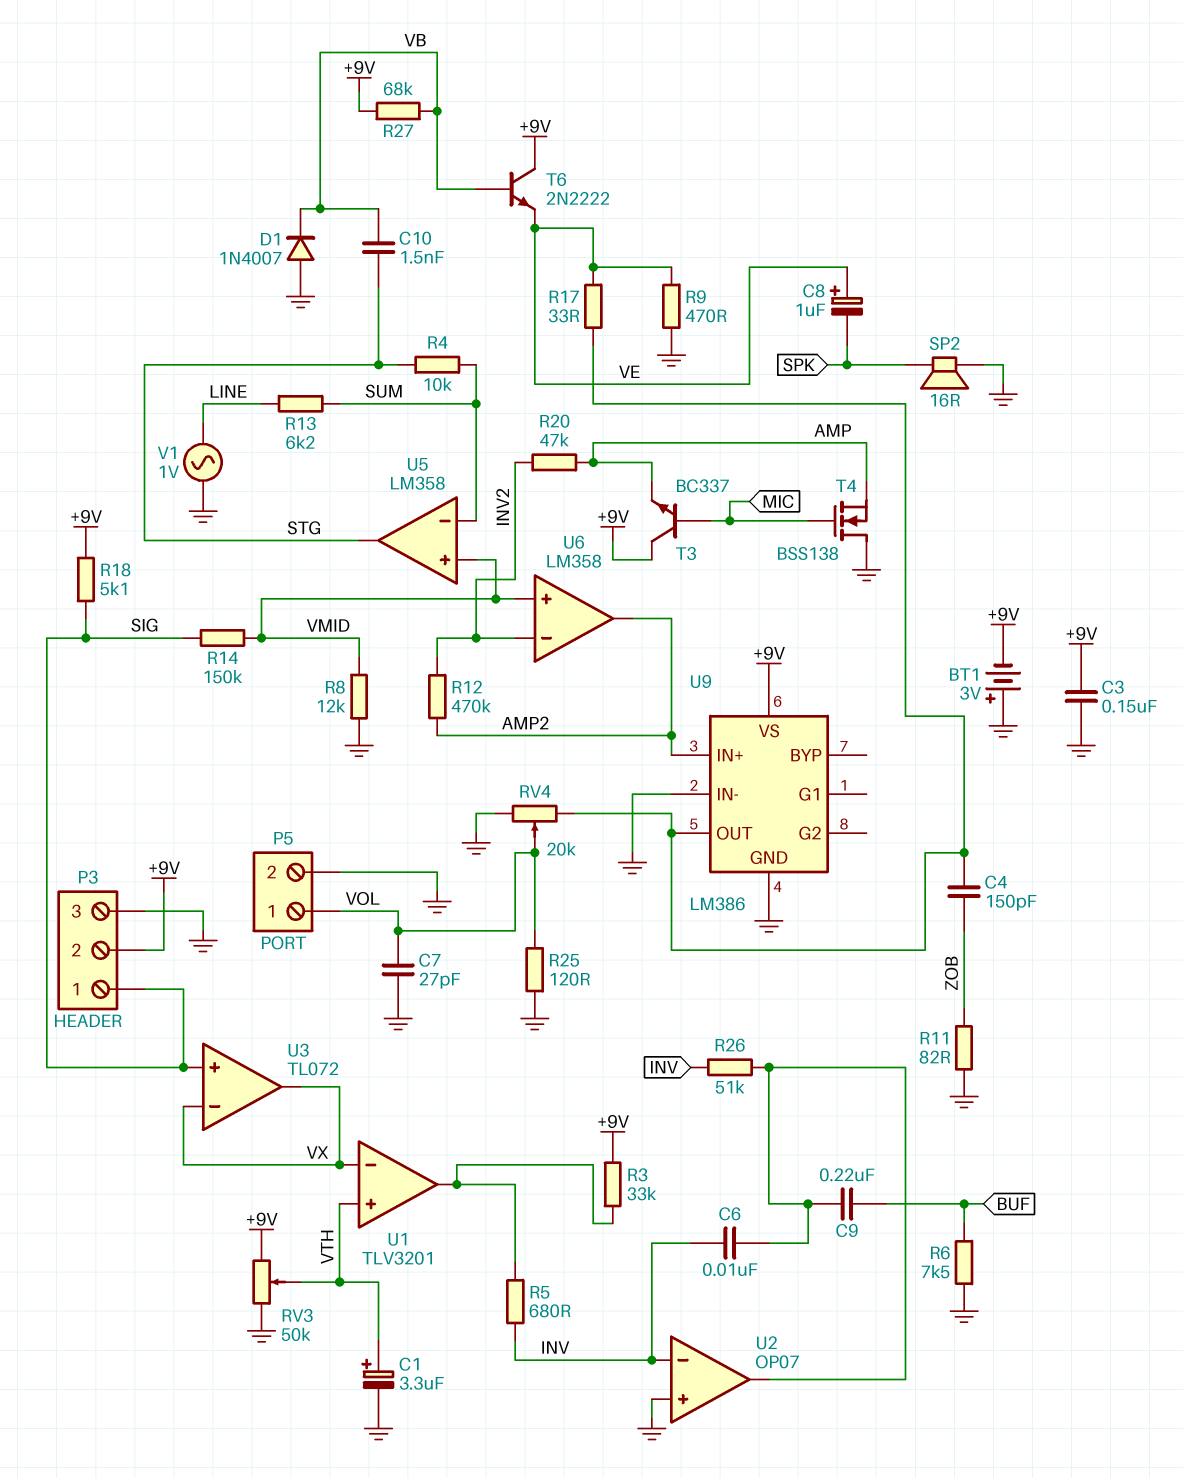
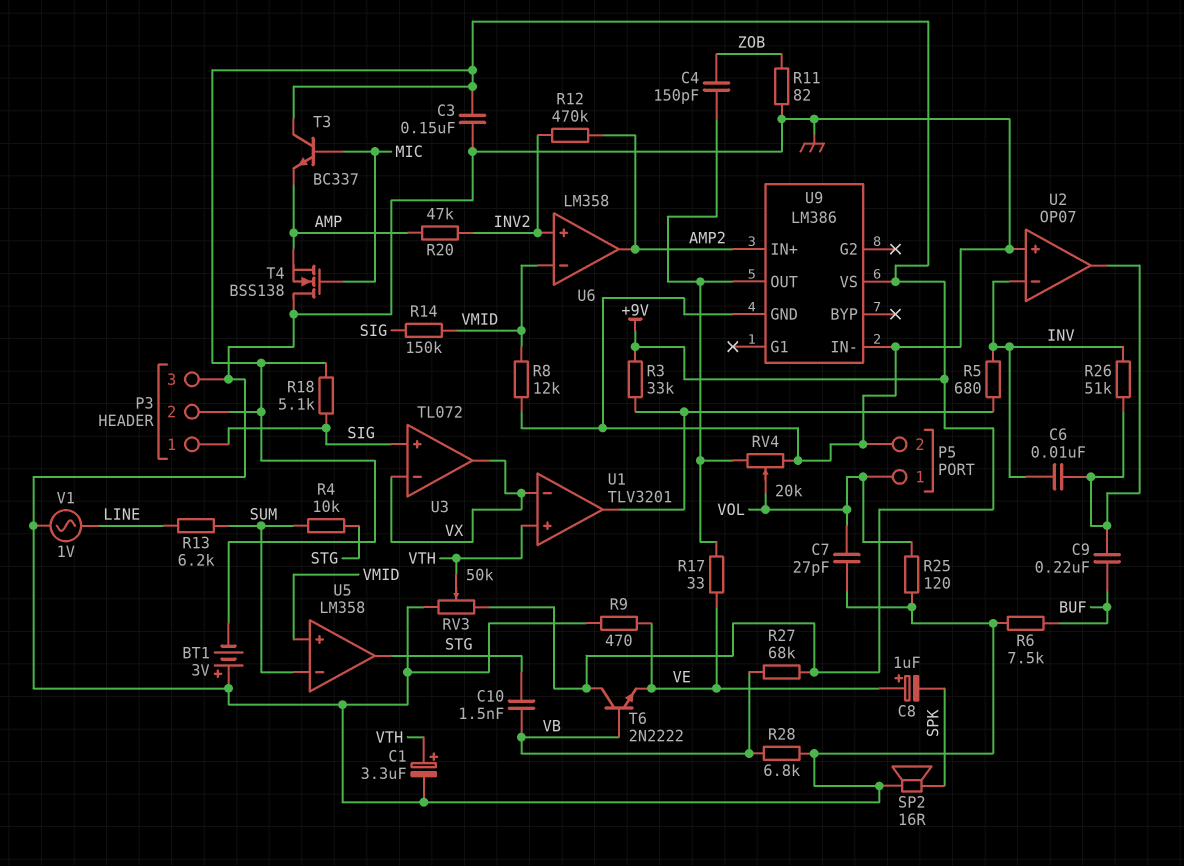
D1: diode 1N4007 (A GND, K VB) -> none
R28: none -> 6.8k (GND, VB)
U6 pin in+: VMID -> INV2
U6 pin in-: INV2 -> VMID

